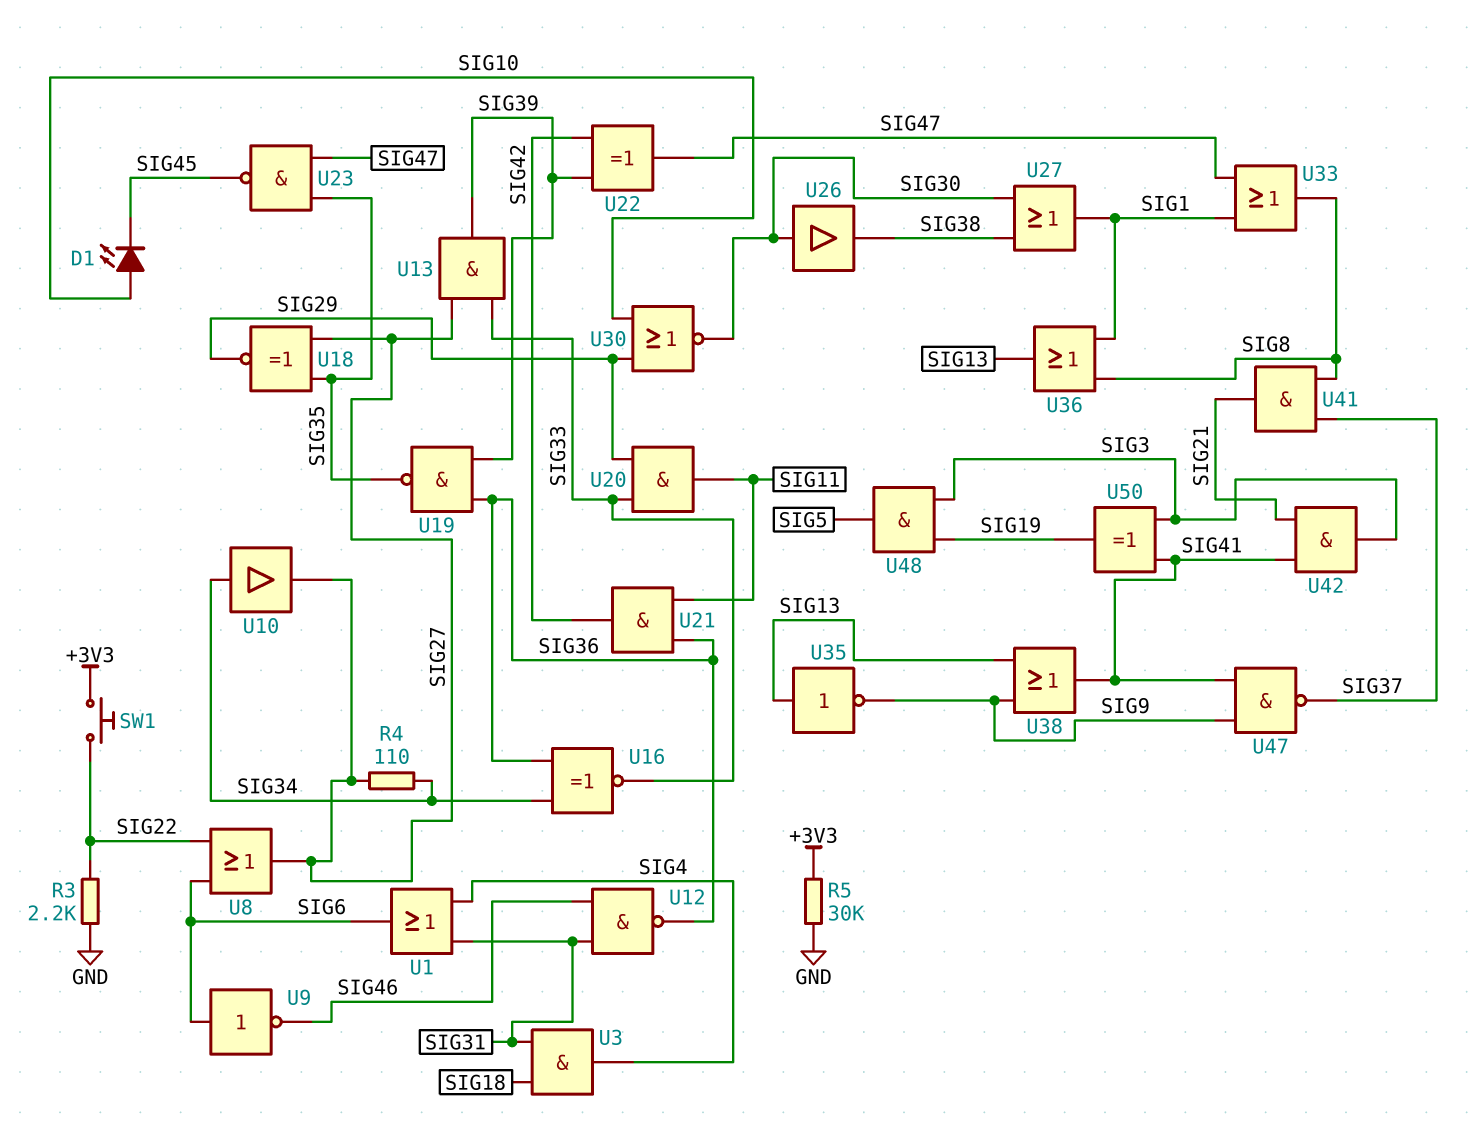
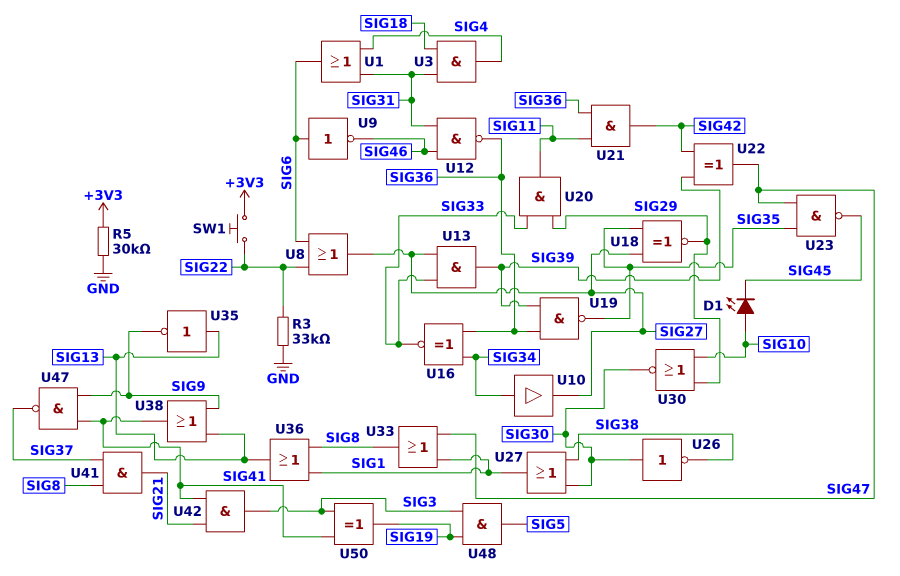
R3: 2.2k (GND, SIG22) -> 33k (GND, SIG22)
R4: 110 (SIG27, SIG34) -> none
U26: buffer (in SIG30, out SIG38) -> NOT (in SIG30, out SIG38)

